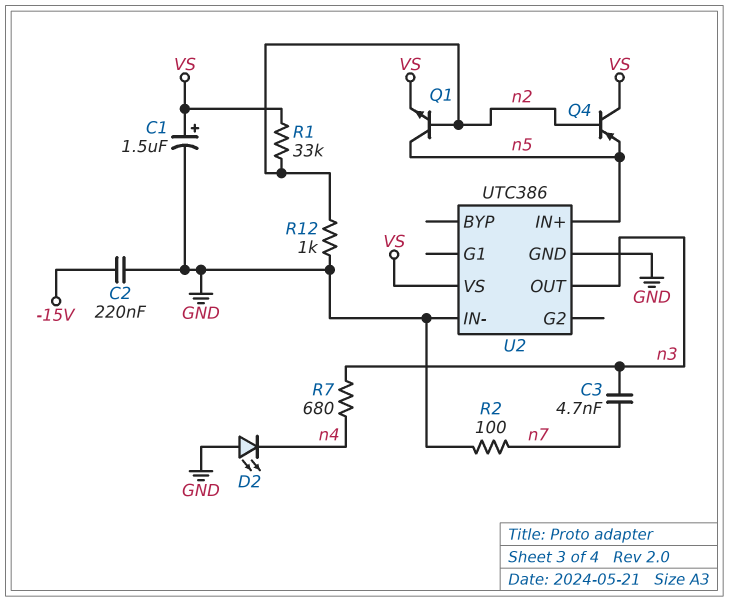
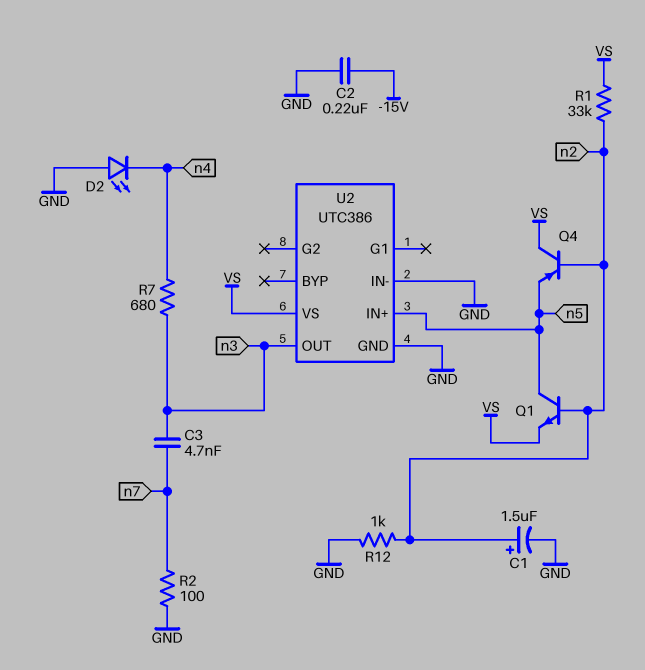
C1: 1.5uF (plus VS, minus GND) -> 1.5uF (plus n2, minus GND)

